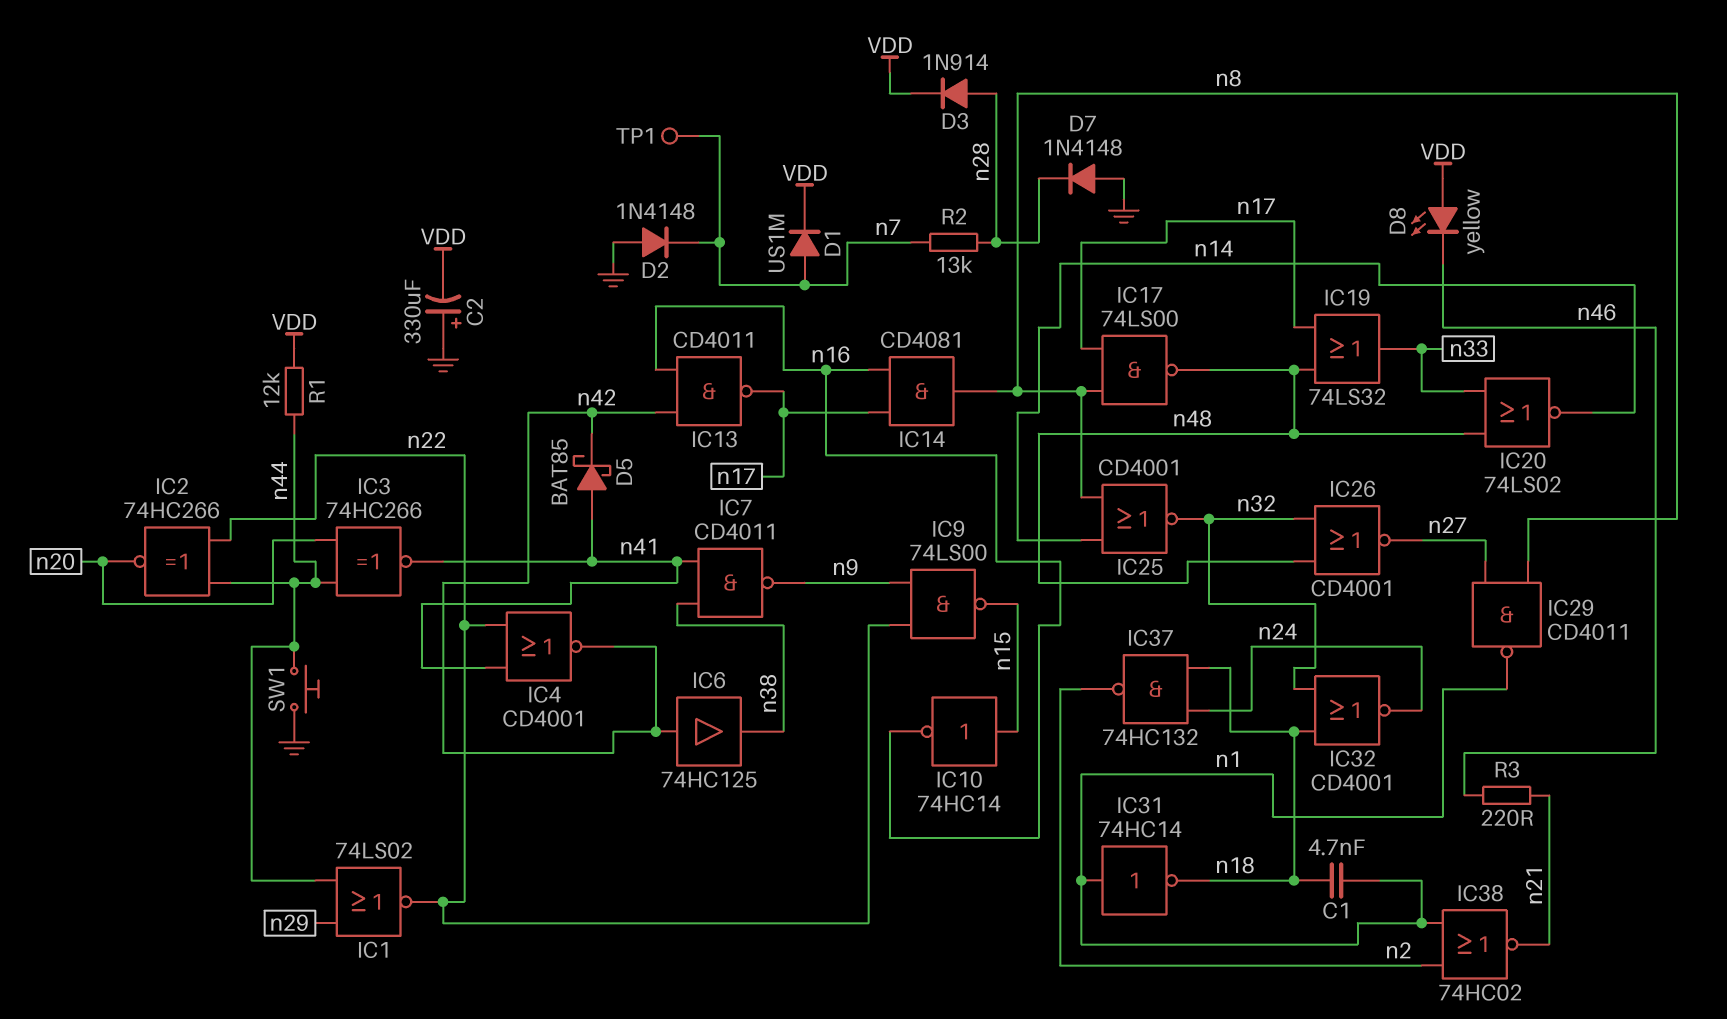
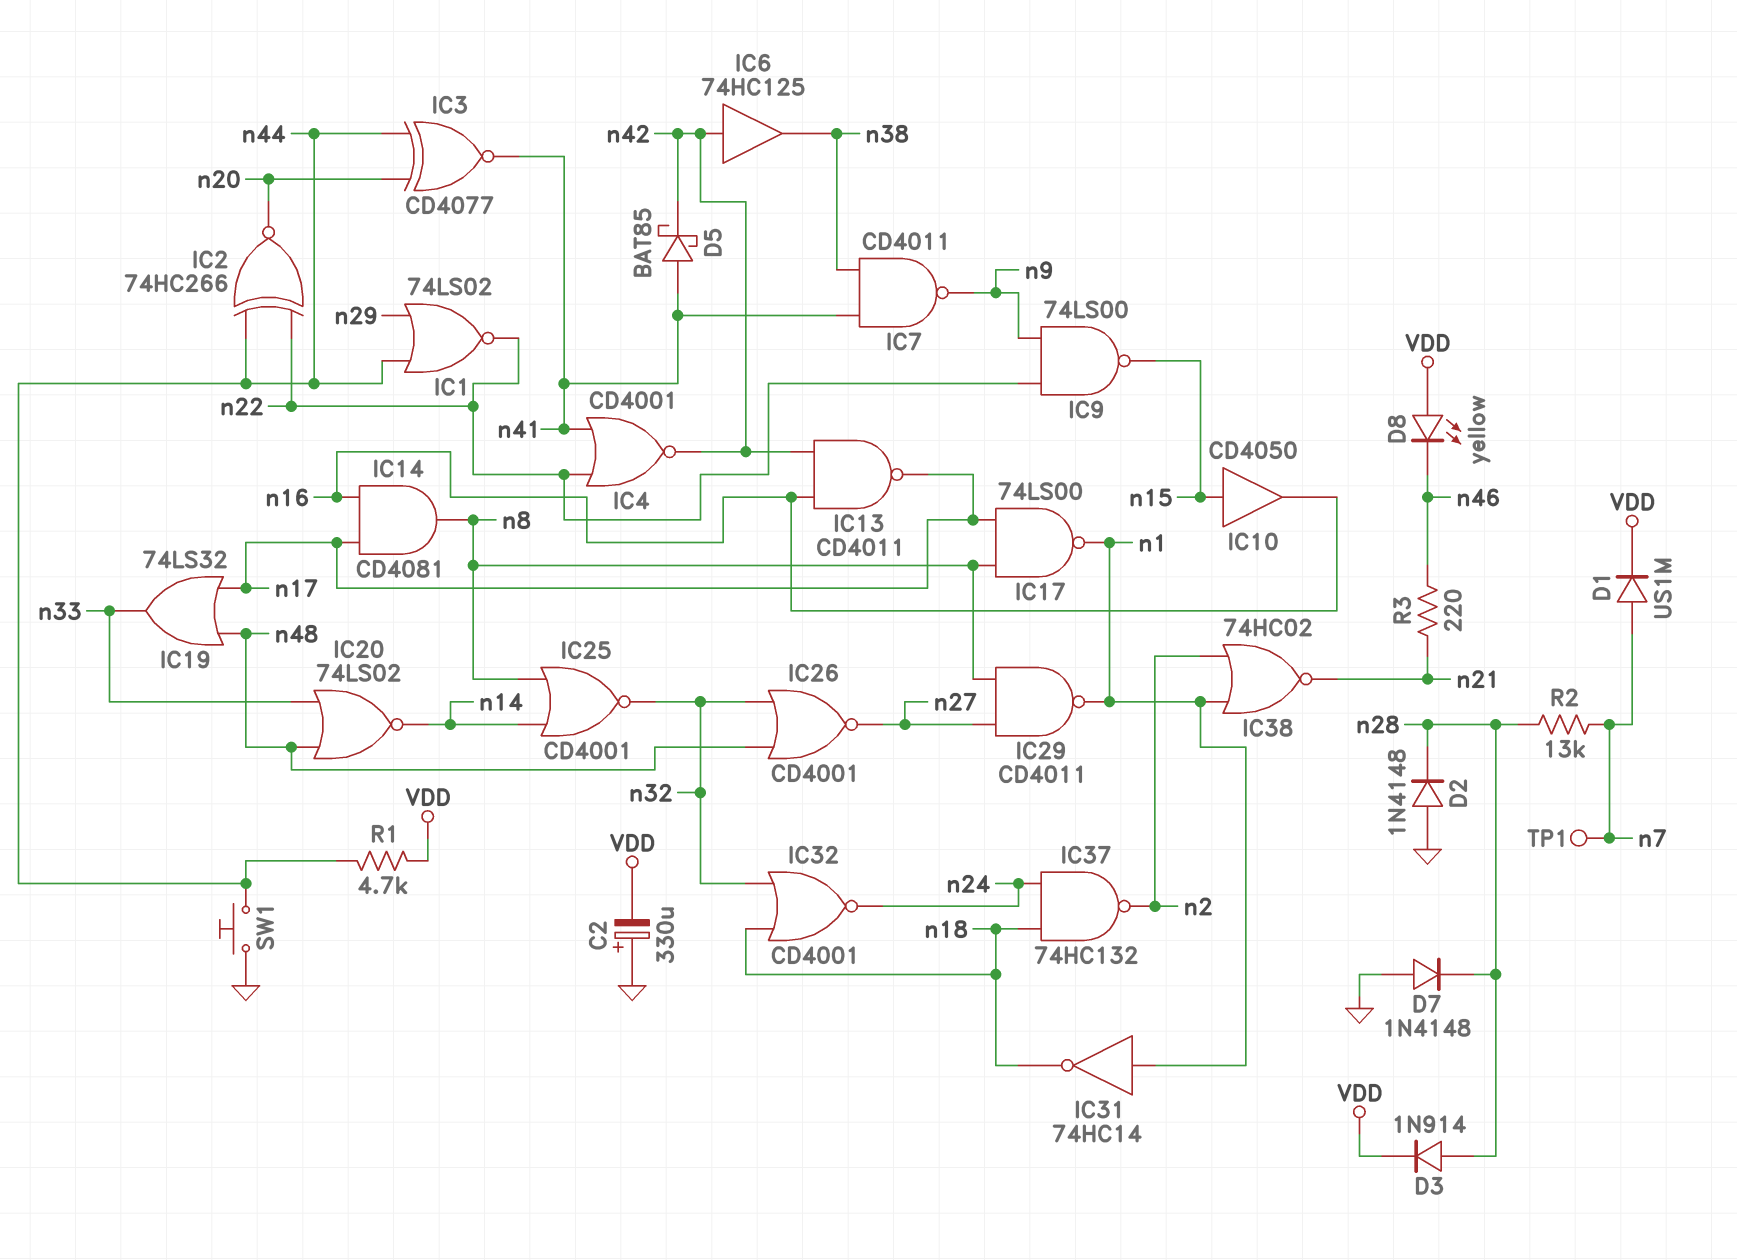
C1: 4.7nF (n1, n18) -> none
D2: diode 1N4148 (A GND, K n7) -> diode 1N4148 (A GND, K n28)
IC3: XNOR 74HC266 (in n20, in n44, out n41) -> XNOR CD4077 (in n20, in n44, out n41)
IC10: NOT 74HC14 (in n15, out n16) -> buffer CD4050 (in n15, out n16)
IC17: NAND 74LS00 (in n8, in n17, out n48) -> NAND 74LS00 (in n8, in n17, out n1)
R1: 12k (VDD, n44) -> 4.7k (VDD, n44)

